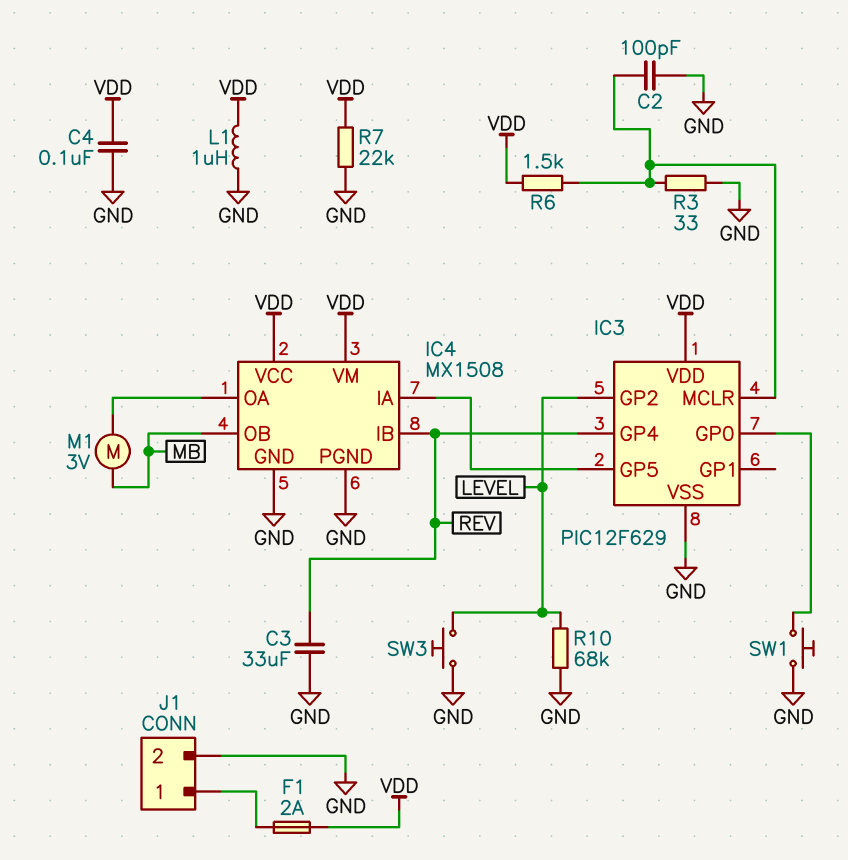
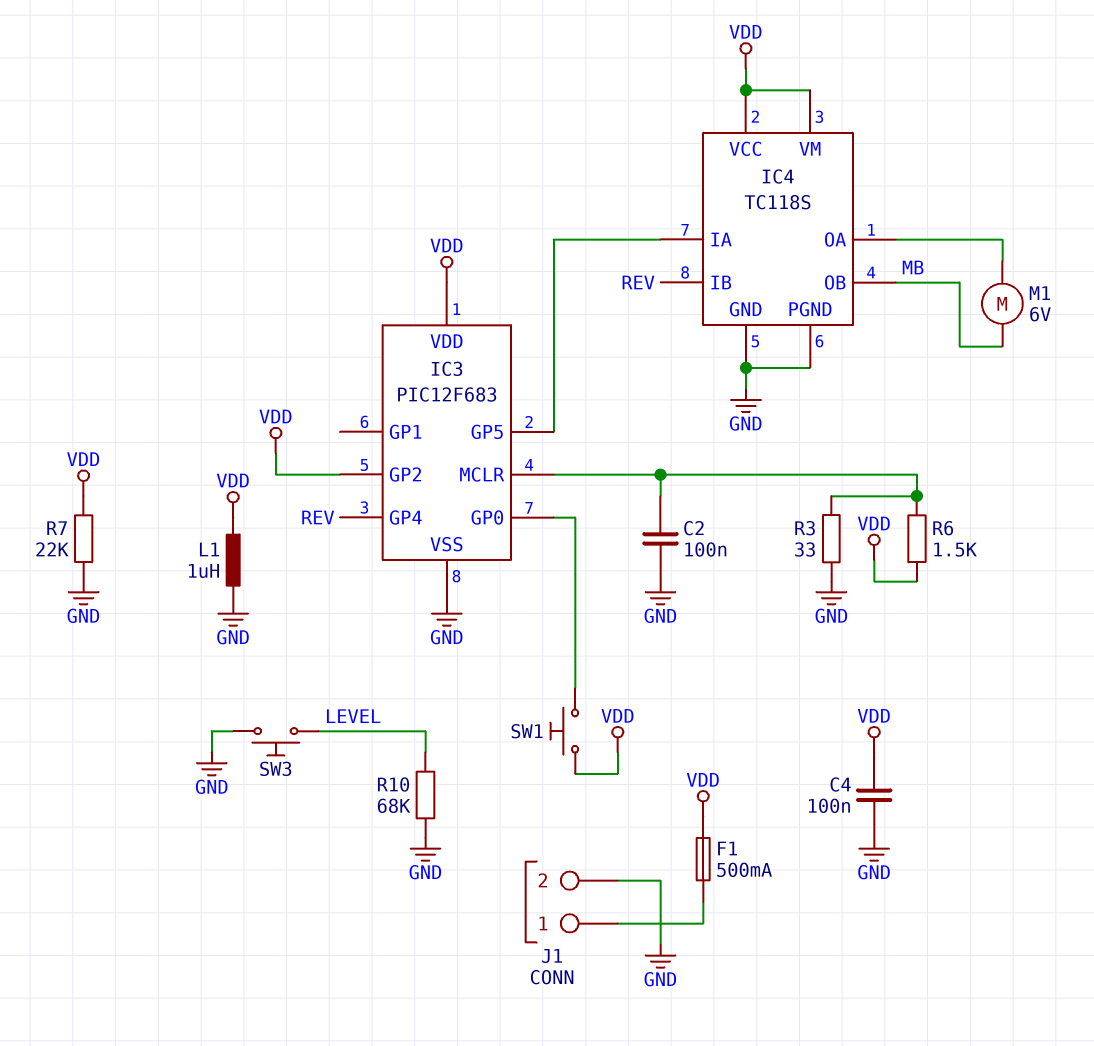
C2: 100pF (GND, IC3/MCLR) -> 100nF (GND, IC3/MCLR)
C3: 33uF (GND, REV) -> none
F1: 2A (J1/1, VDD) -> 500mA (J1/1, VDD)
IC3: PIC12F629 -> PIC12F683
IC3 pin GP2: LEVEL -> VDD
IC4: MX1508 -> TC118S
M1: motor 3V (IC4/OA, MB) -> motor 6V (IC4/OA, MB)
SW1: button (GND, IC3/GP0) -> button (IC3/GP0, VDD)

